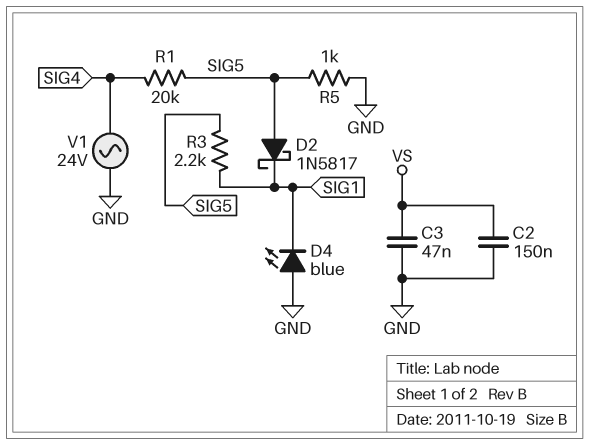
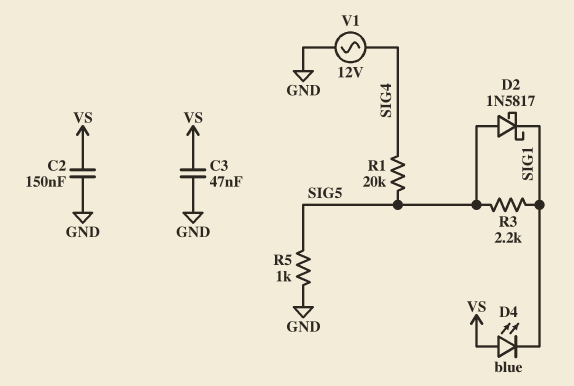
D4: LED blue (A GND, K SIG1) -> LED blue (A VS, K SIG1)
V1: AC 24V (GND, SIG4) -> AC 12V (GND, SIG4)

